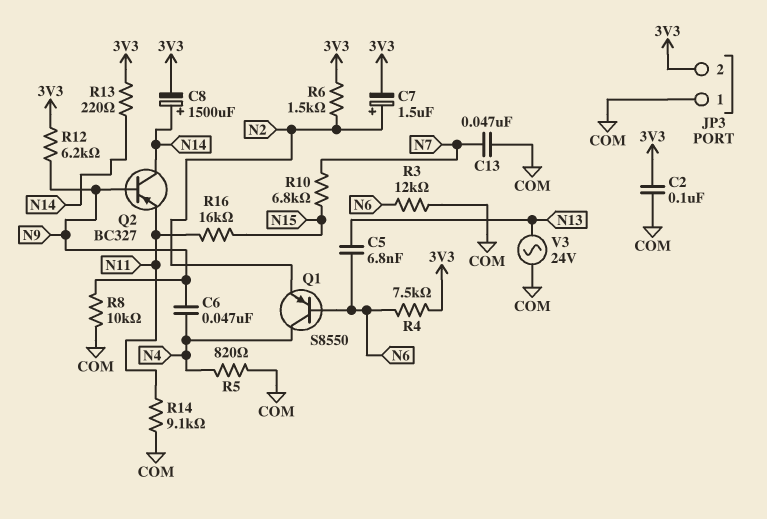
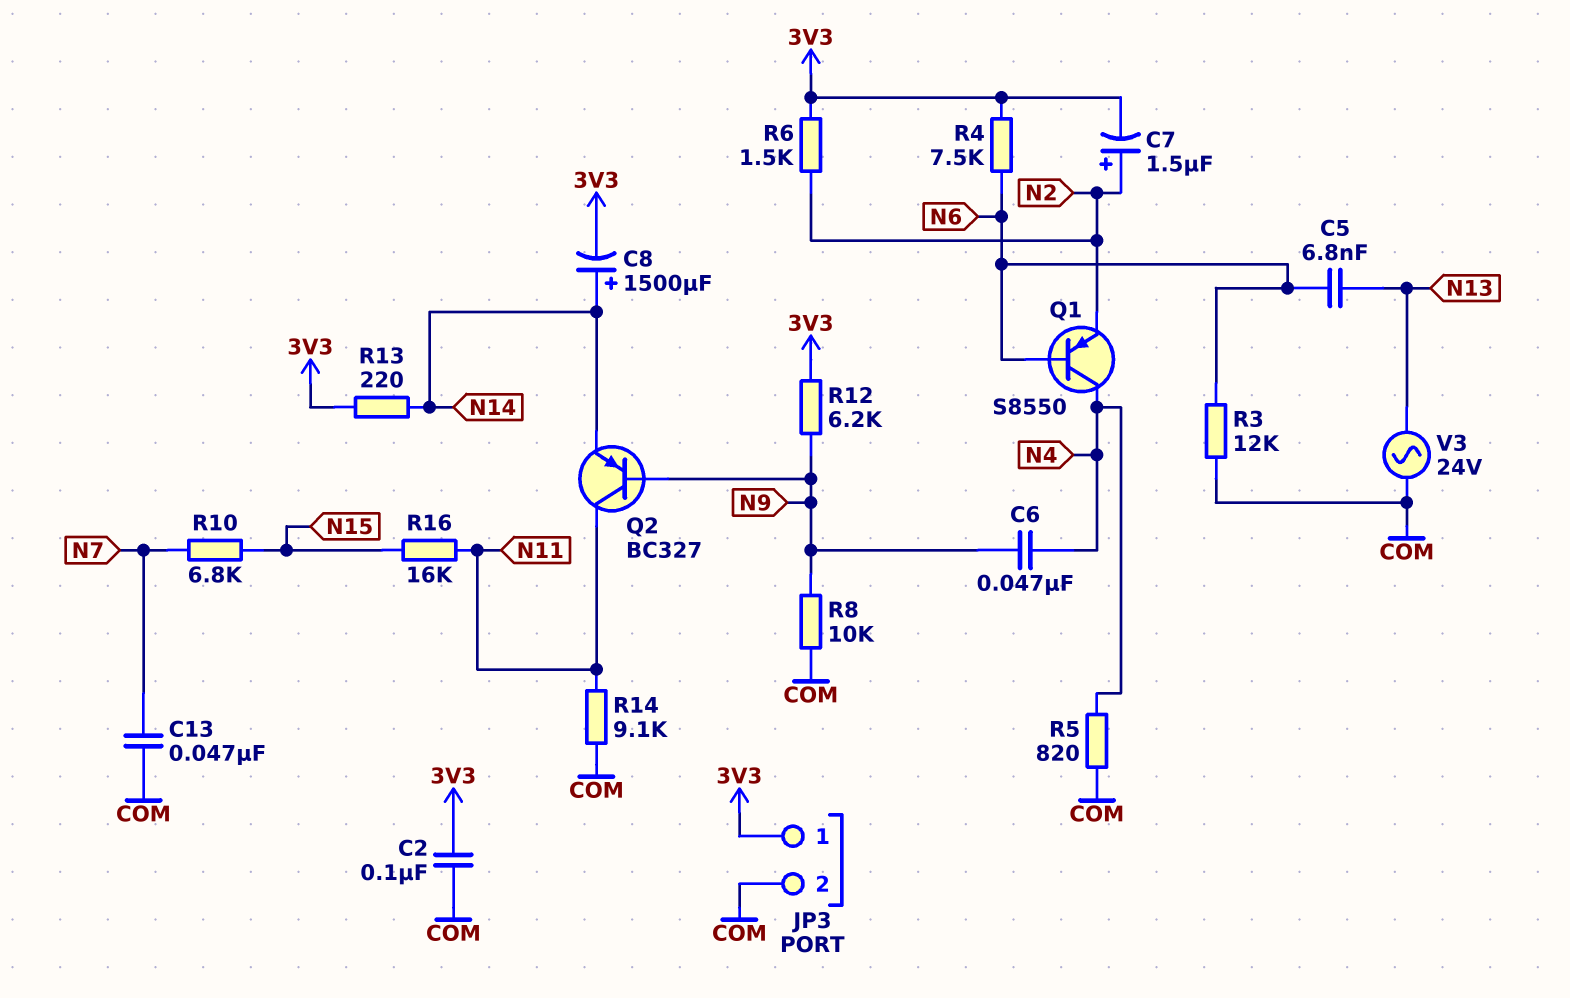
JP3 pin 1: COM -> 3V3
JP3 pin 2: 3V3 -> COM
Q2: PNP BC327 (B N9, C N14, E N11) -> PNP BC327 (B N9, C N11, E N14)

